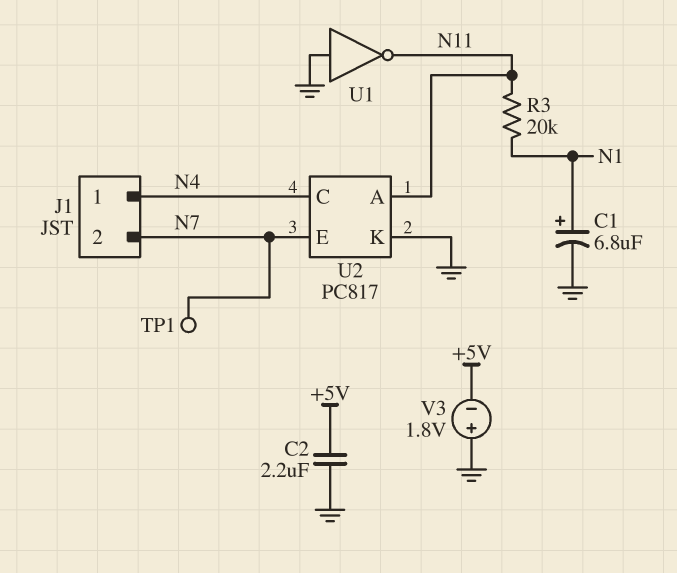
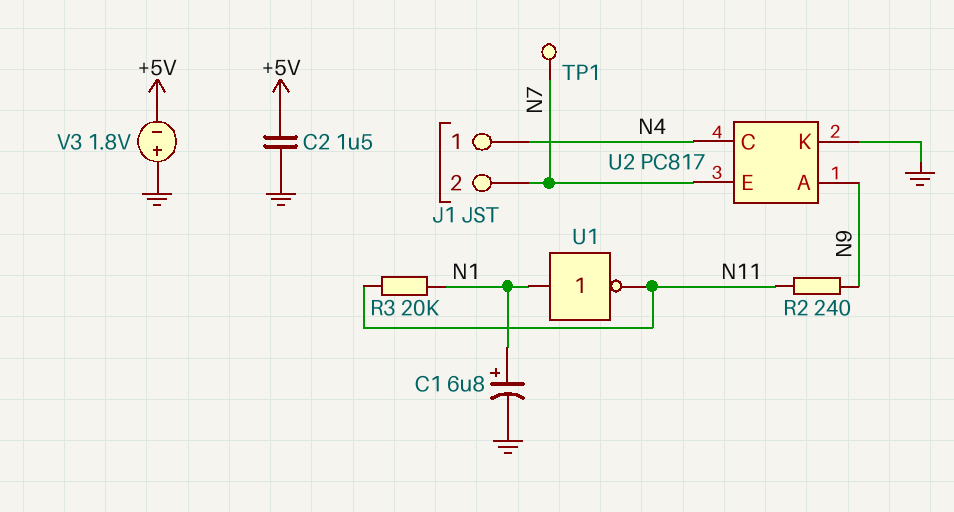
C2: 2.2uF (+5V, GND) -> 1.5uF (+5V, GND)
R2: none -> 240 (N9, N11)
U1: NOT (in GND, out N11) -> NOT (in N1, out N11)
U2 pin A: N11 -> N9

